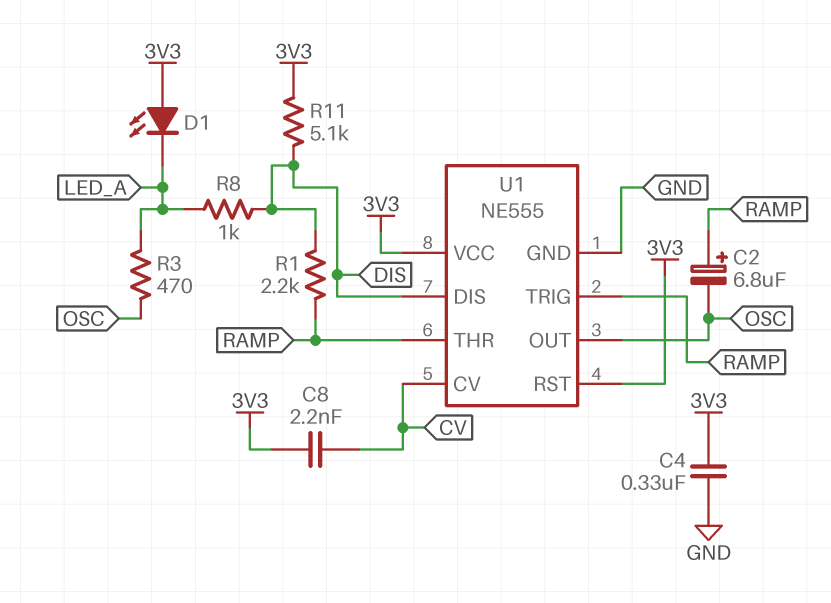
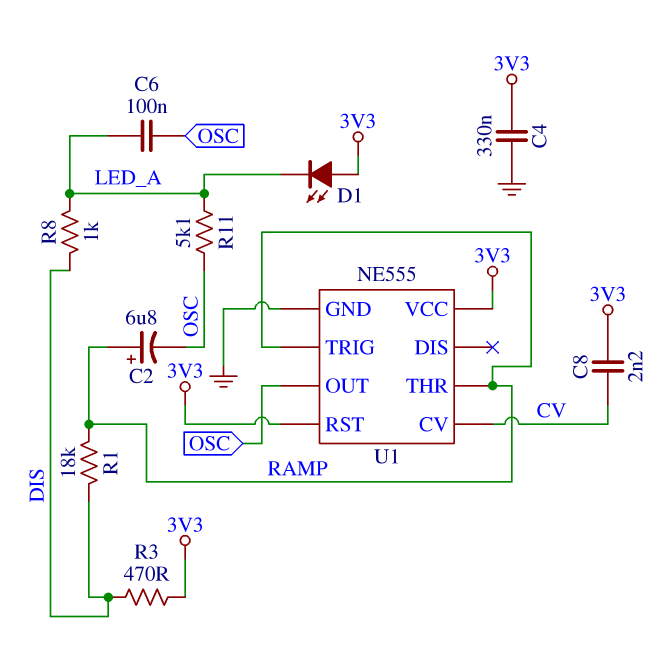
C6: none -> 100nF (LED_A, OSC)
R1: 2.2k (DIS, RAMP) -> 18k (DIS, RAMP)
R3: 470 (LED_A, OSC) -> 470 (3V3, DIS)
R11: 5.1k (3V3, DIS) -> 5.1k (LED_A, OSC)
U1 pin DIS: DIS -> none

